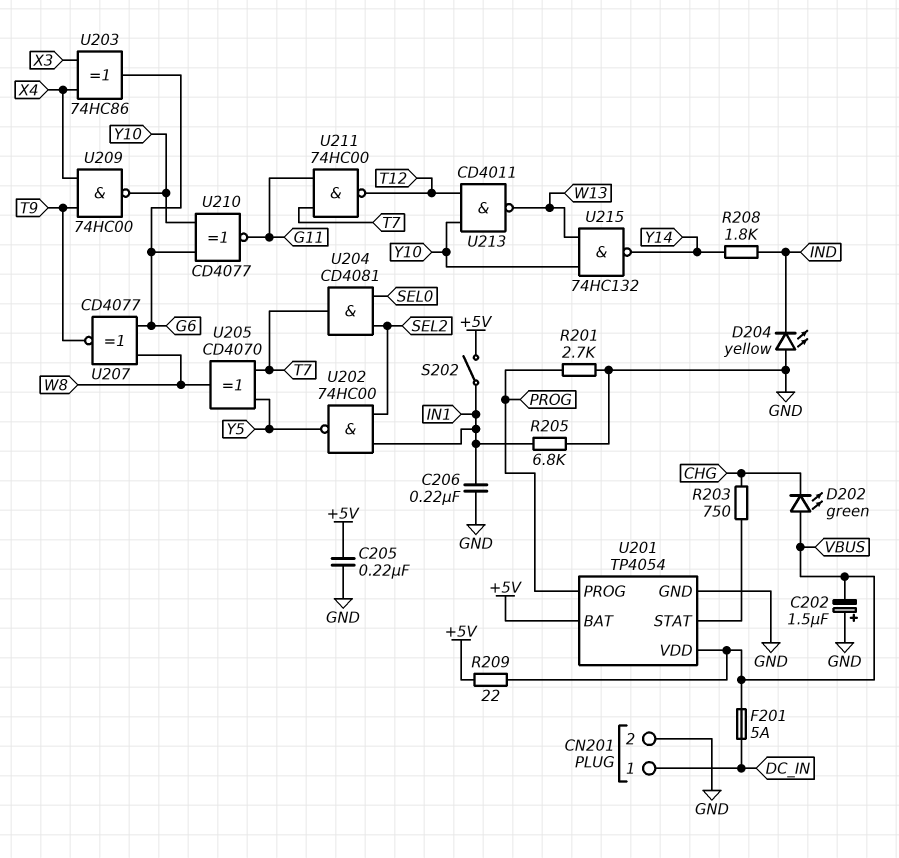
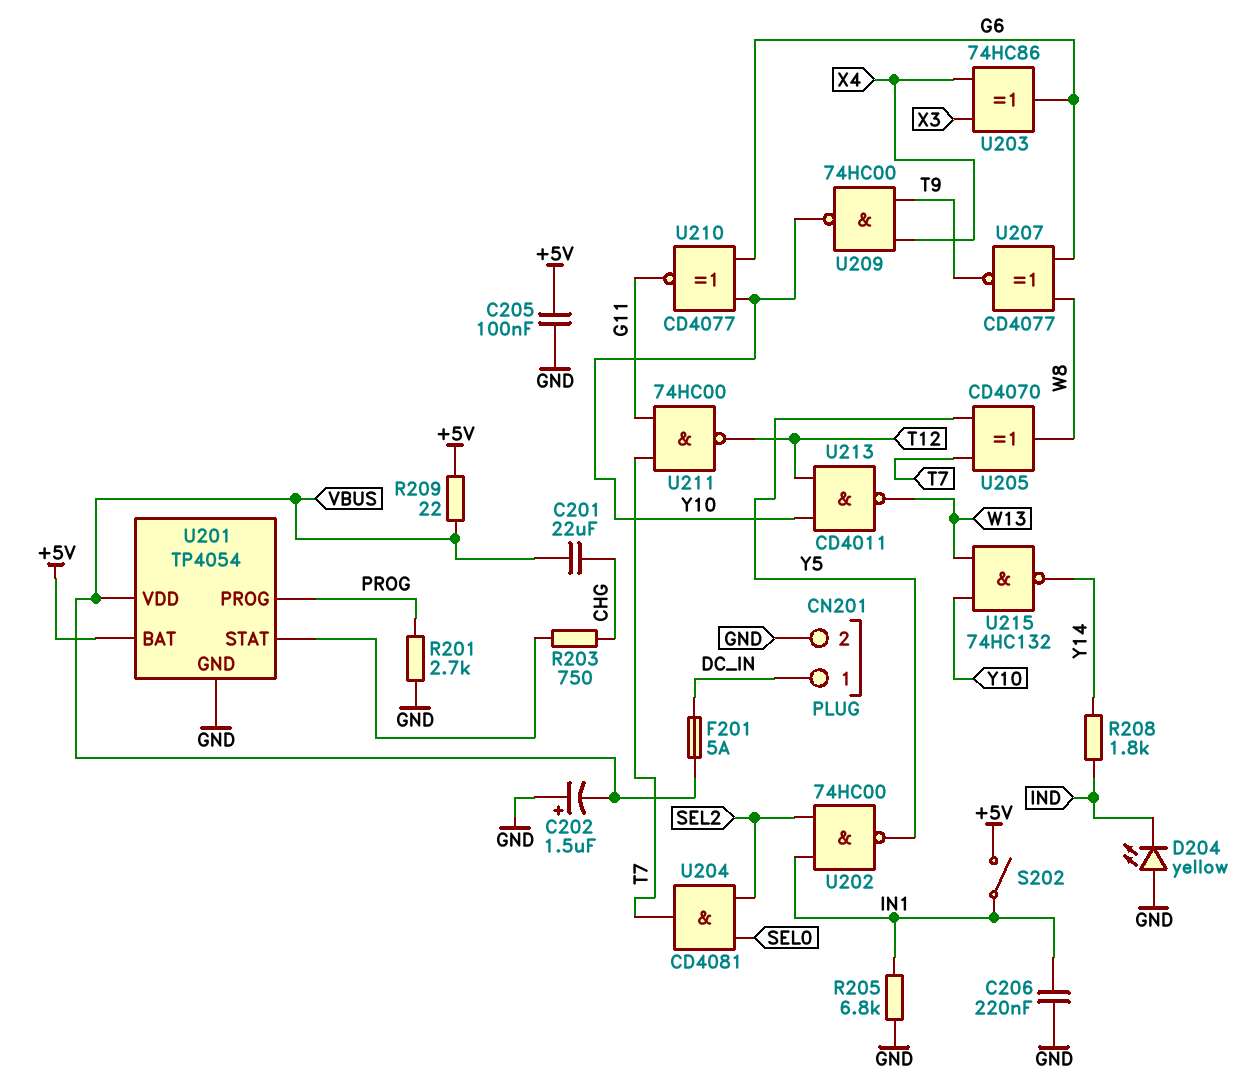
C201: none -> 22uF (CHG, VBUS)
C205: 220nF (+5V, GND) -> 100nF (+5V, GND)
D202: LED green (A VBUS, K CHG) -> none

